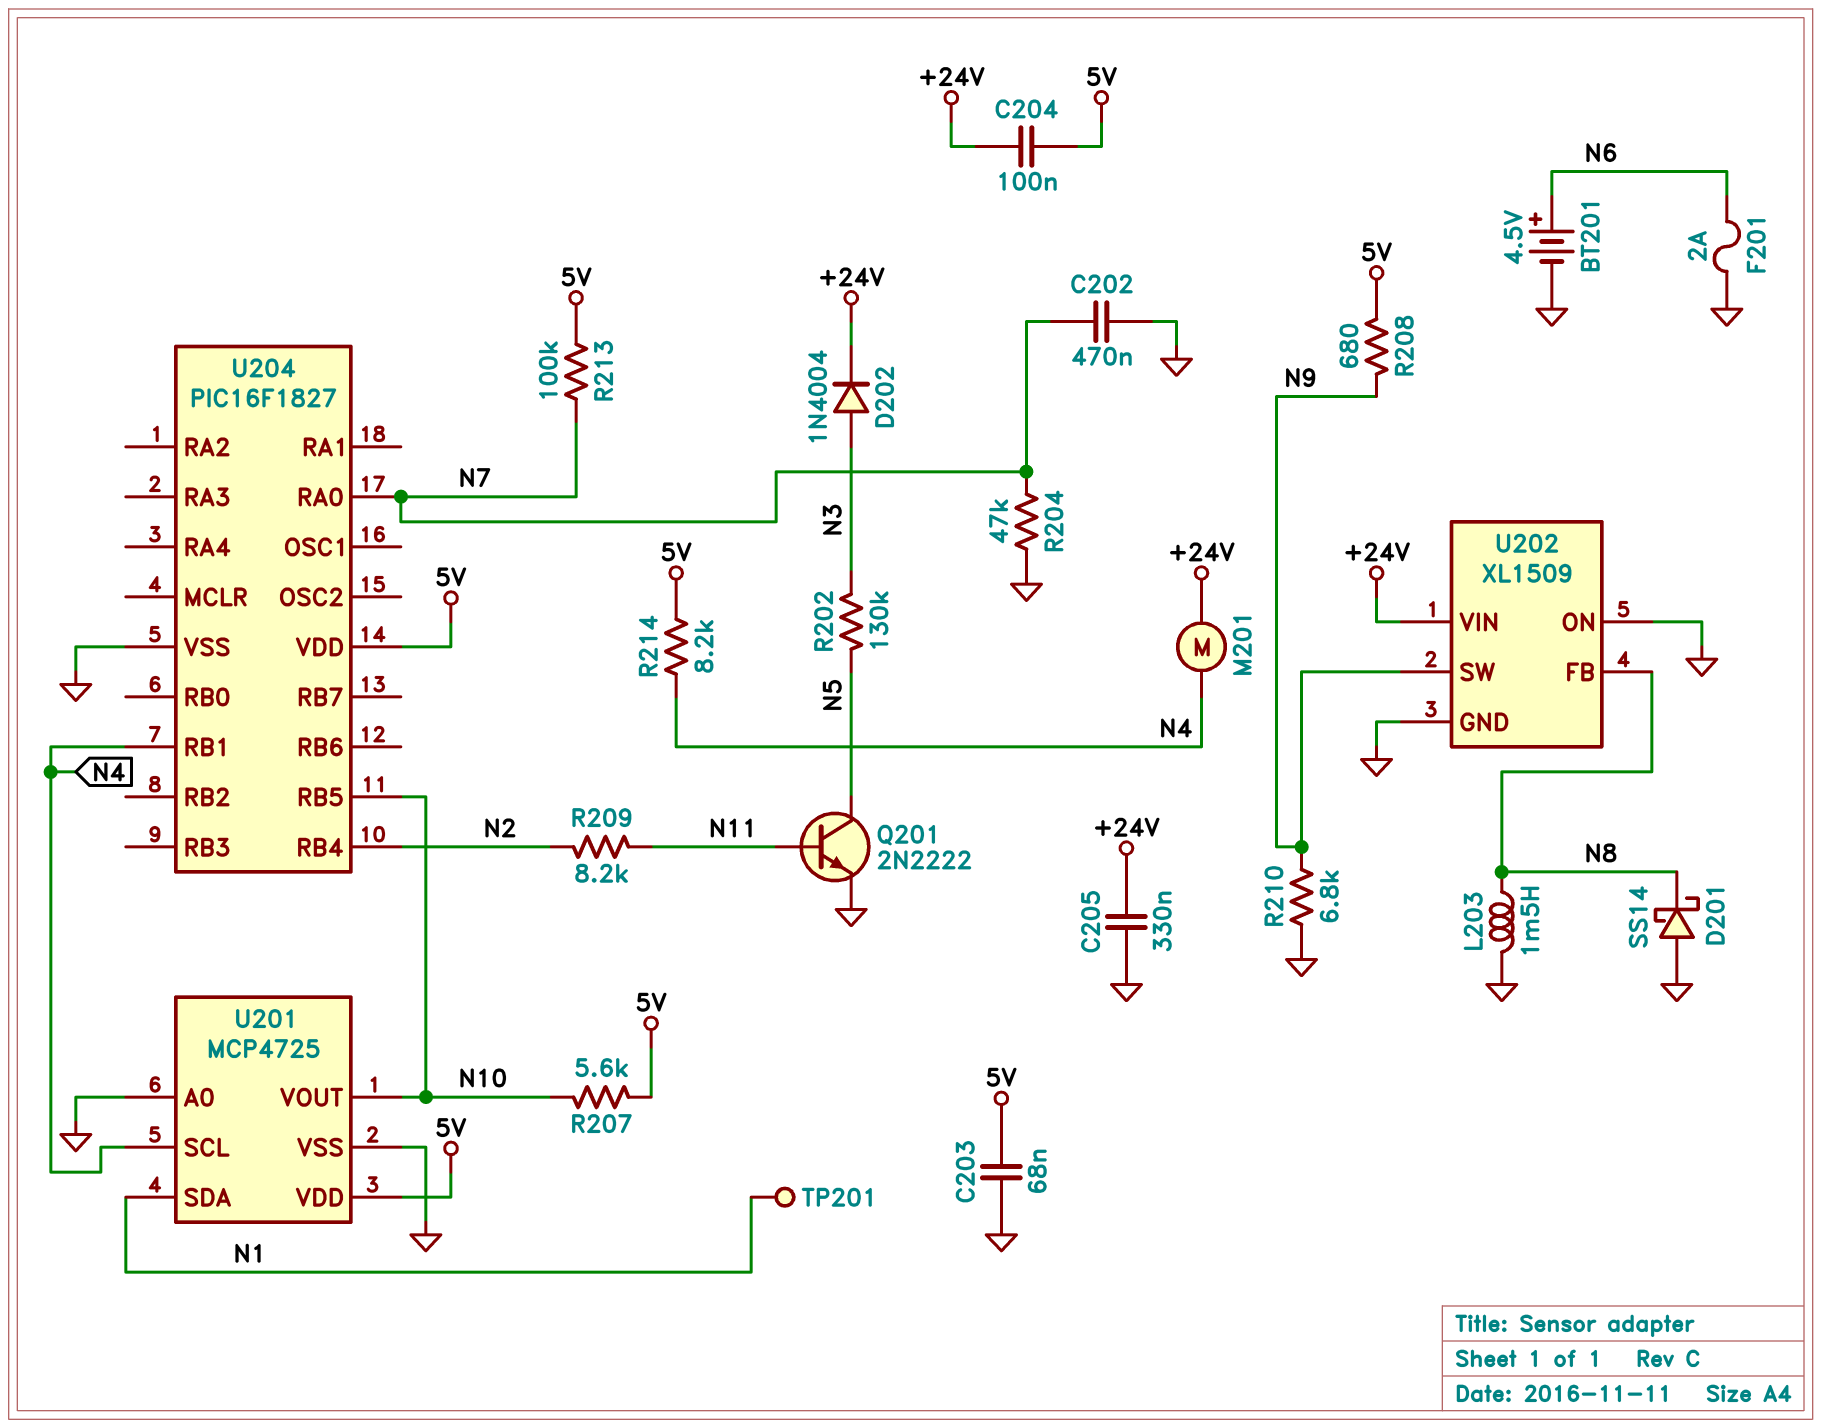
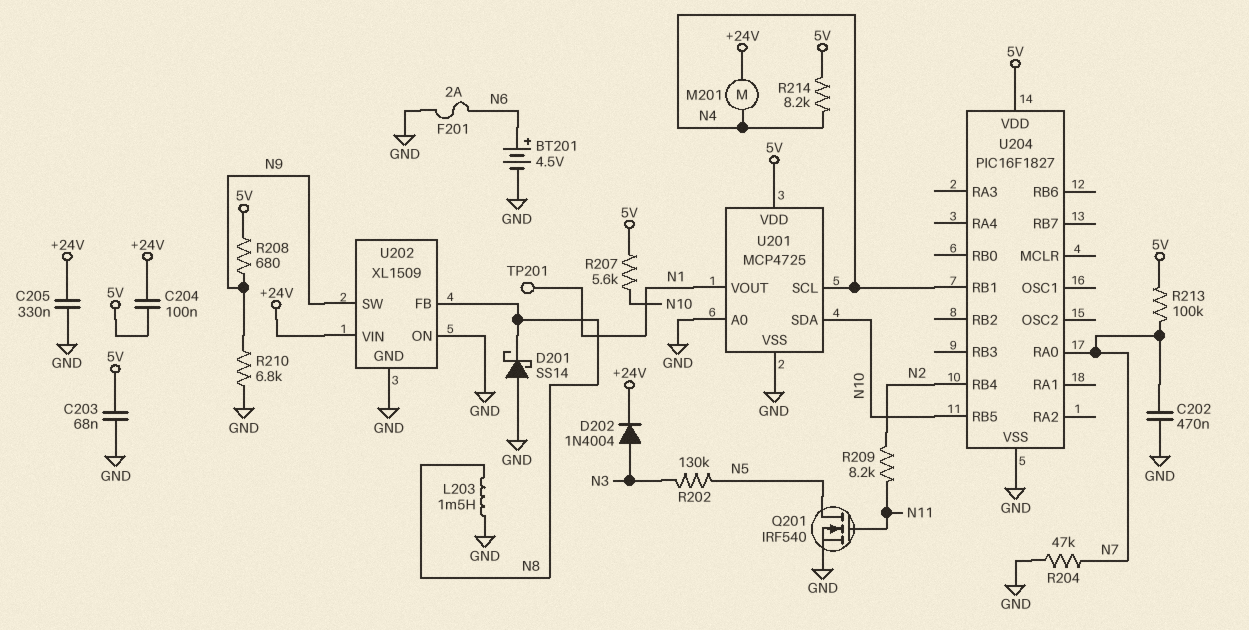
Q201: NPN 2N2222 (B N11, C N5, E GND) -> NMOS IRF540 (G N11, D N5, S GND)
U201 pin SDA: N1 -> N10
U201 pin VOUT: N10 -> N1

